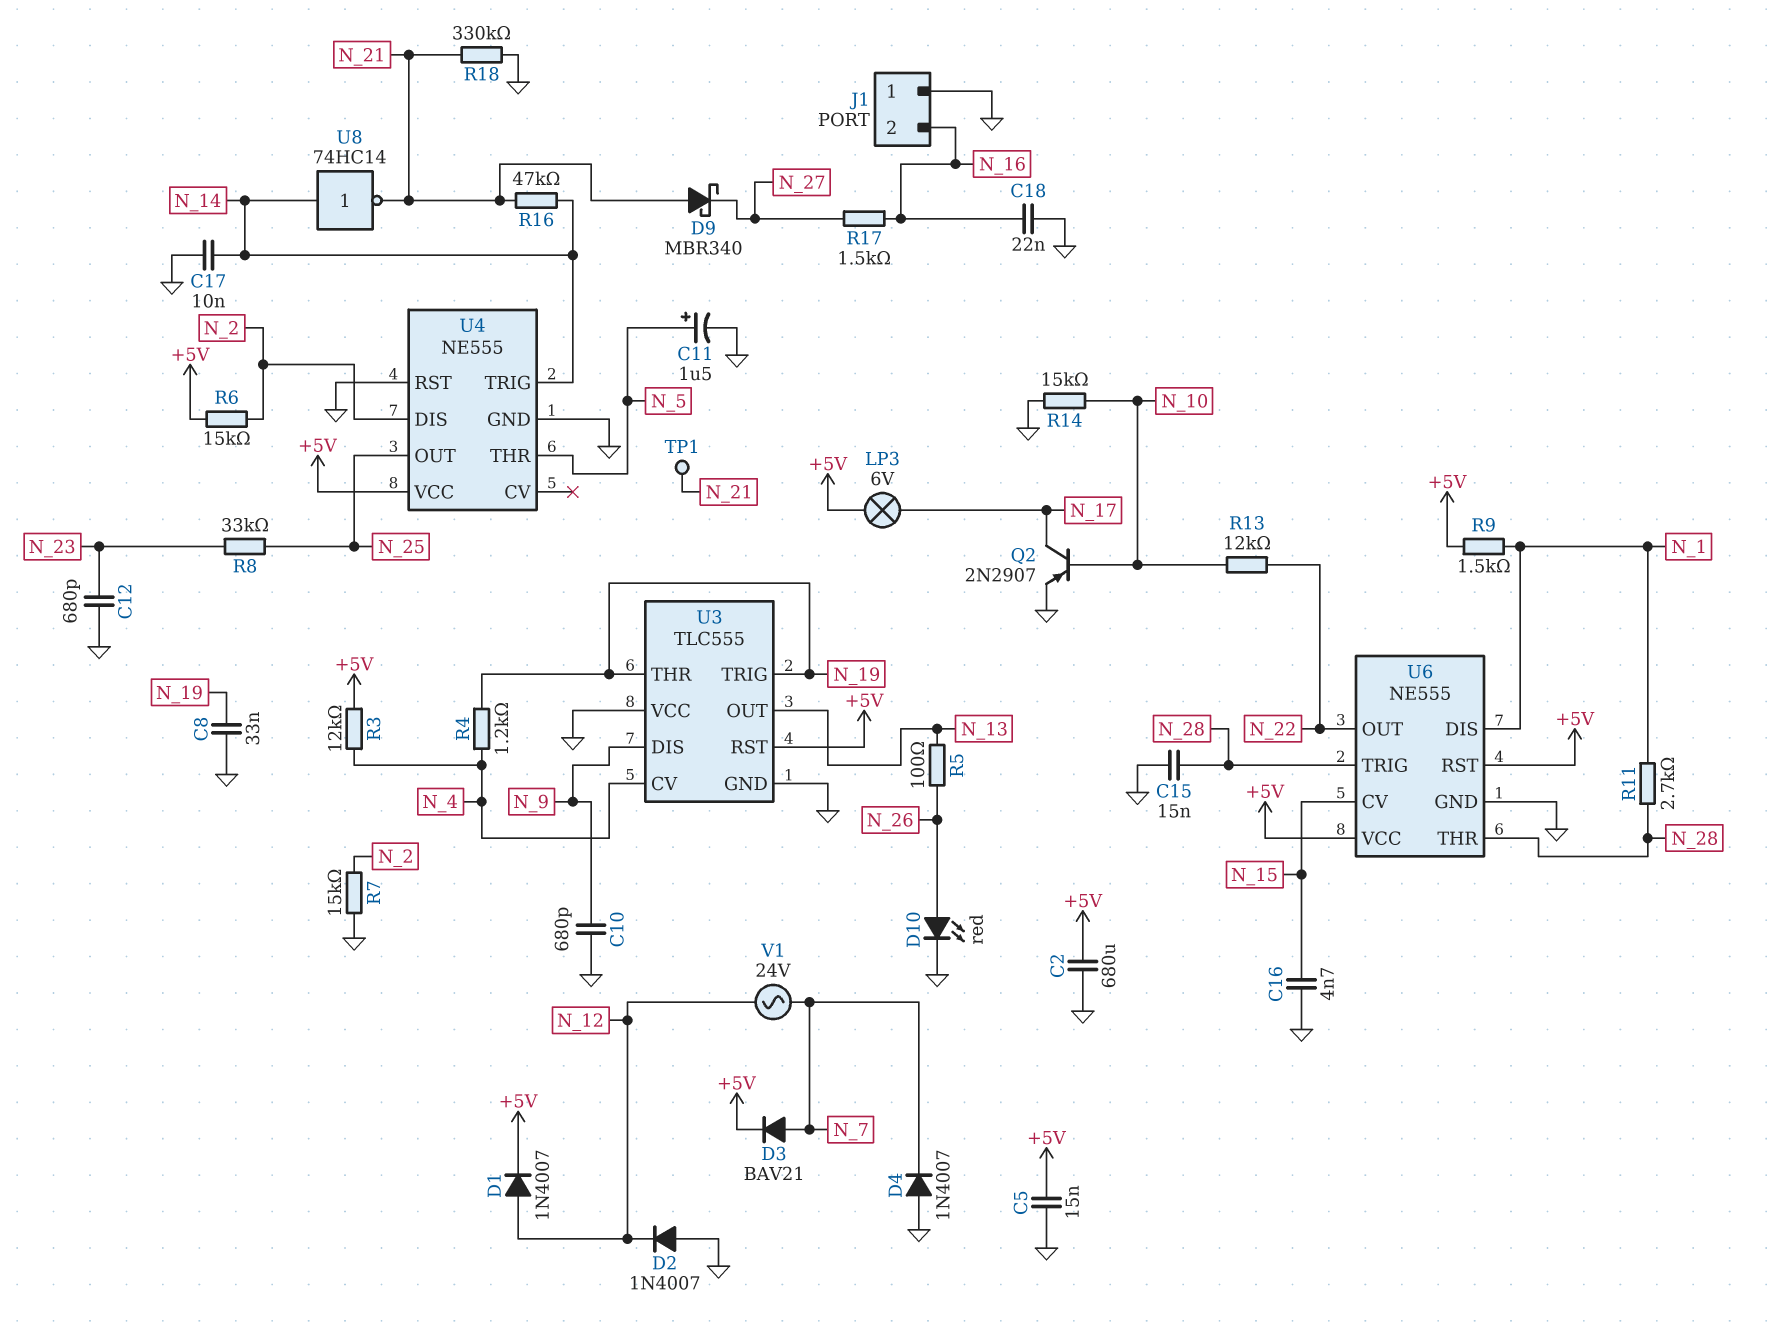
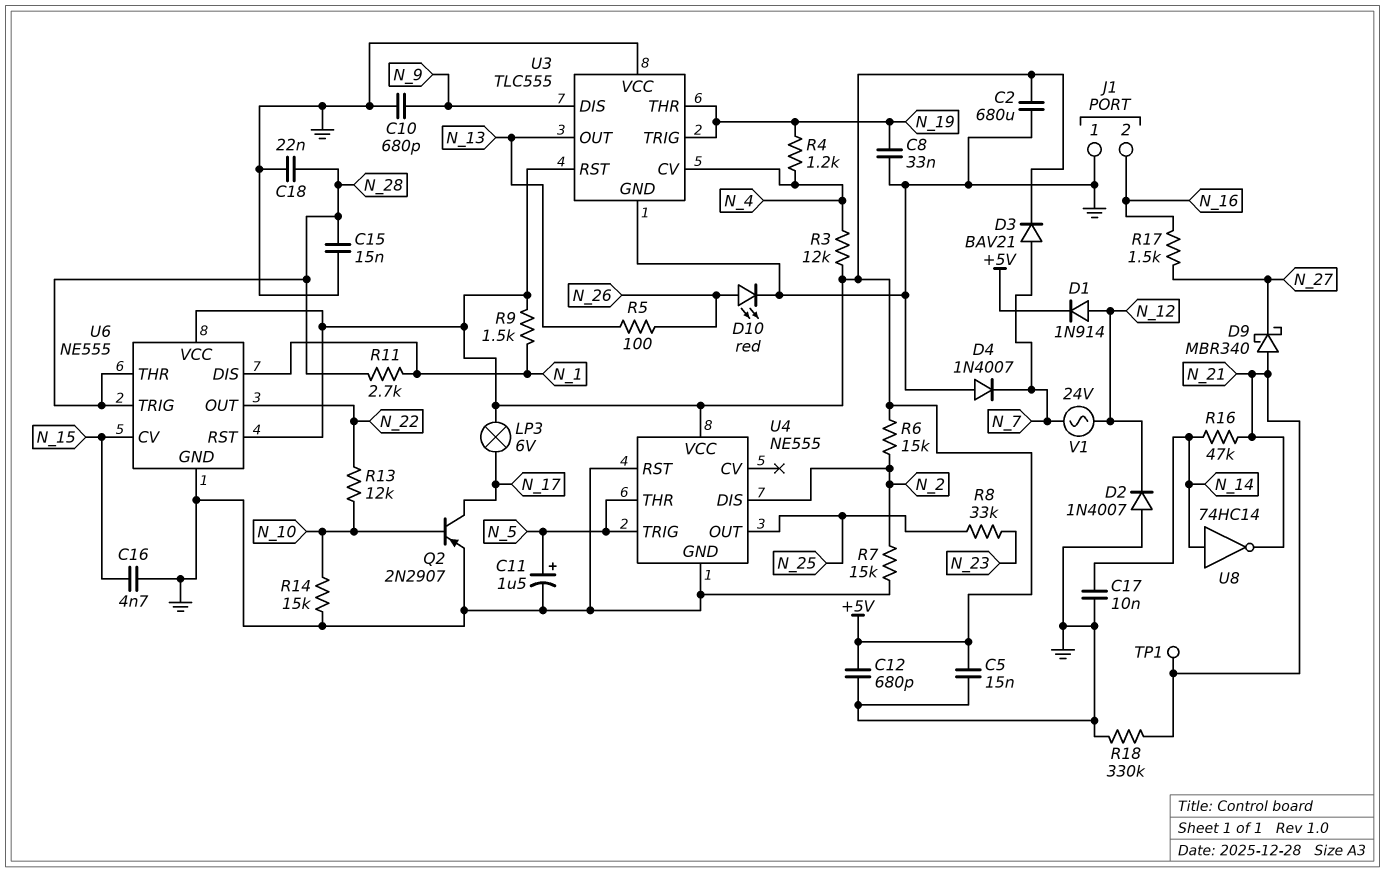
C12: 680pF (GND, N_23) -> 680pF (+5V, GND)
C18: 22nF (GND, N_16) -> 22nF (GND, N_28)
D1: diode 1N4007 (A N_12, K +5V) -> diode 1N914 (A N_12, K +5V)
U4 pin TRIG: N_14 -> N_5

